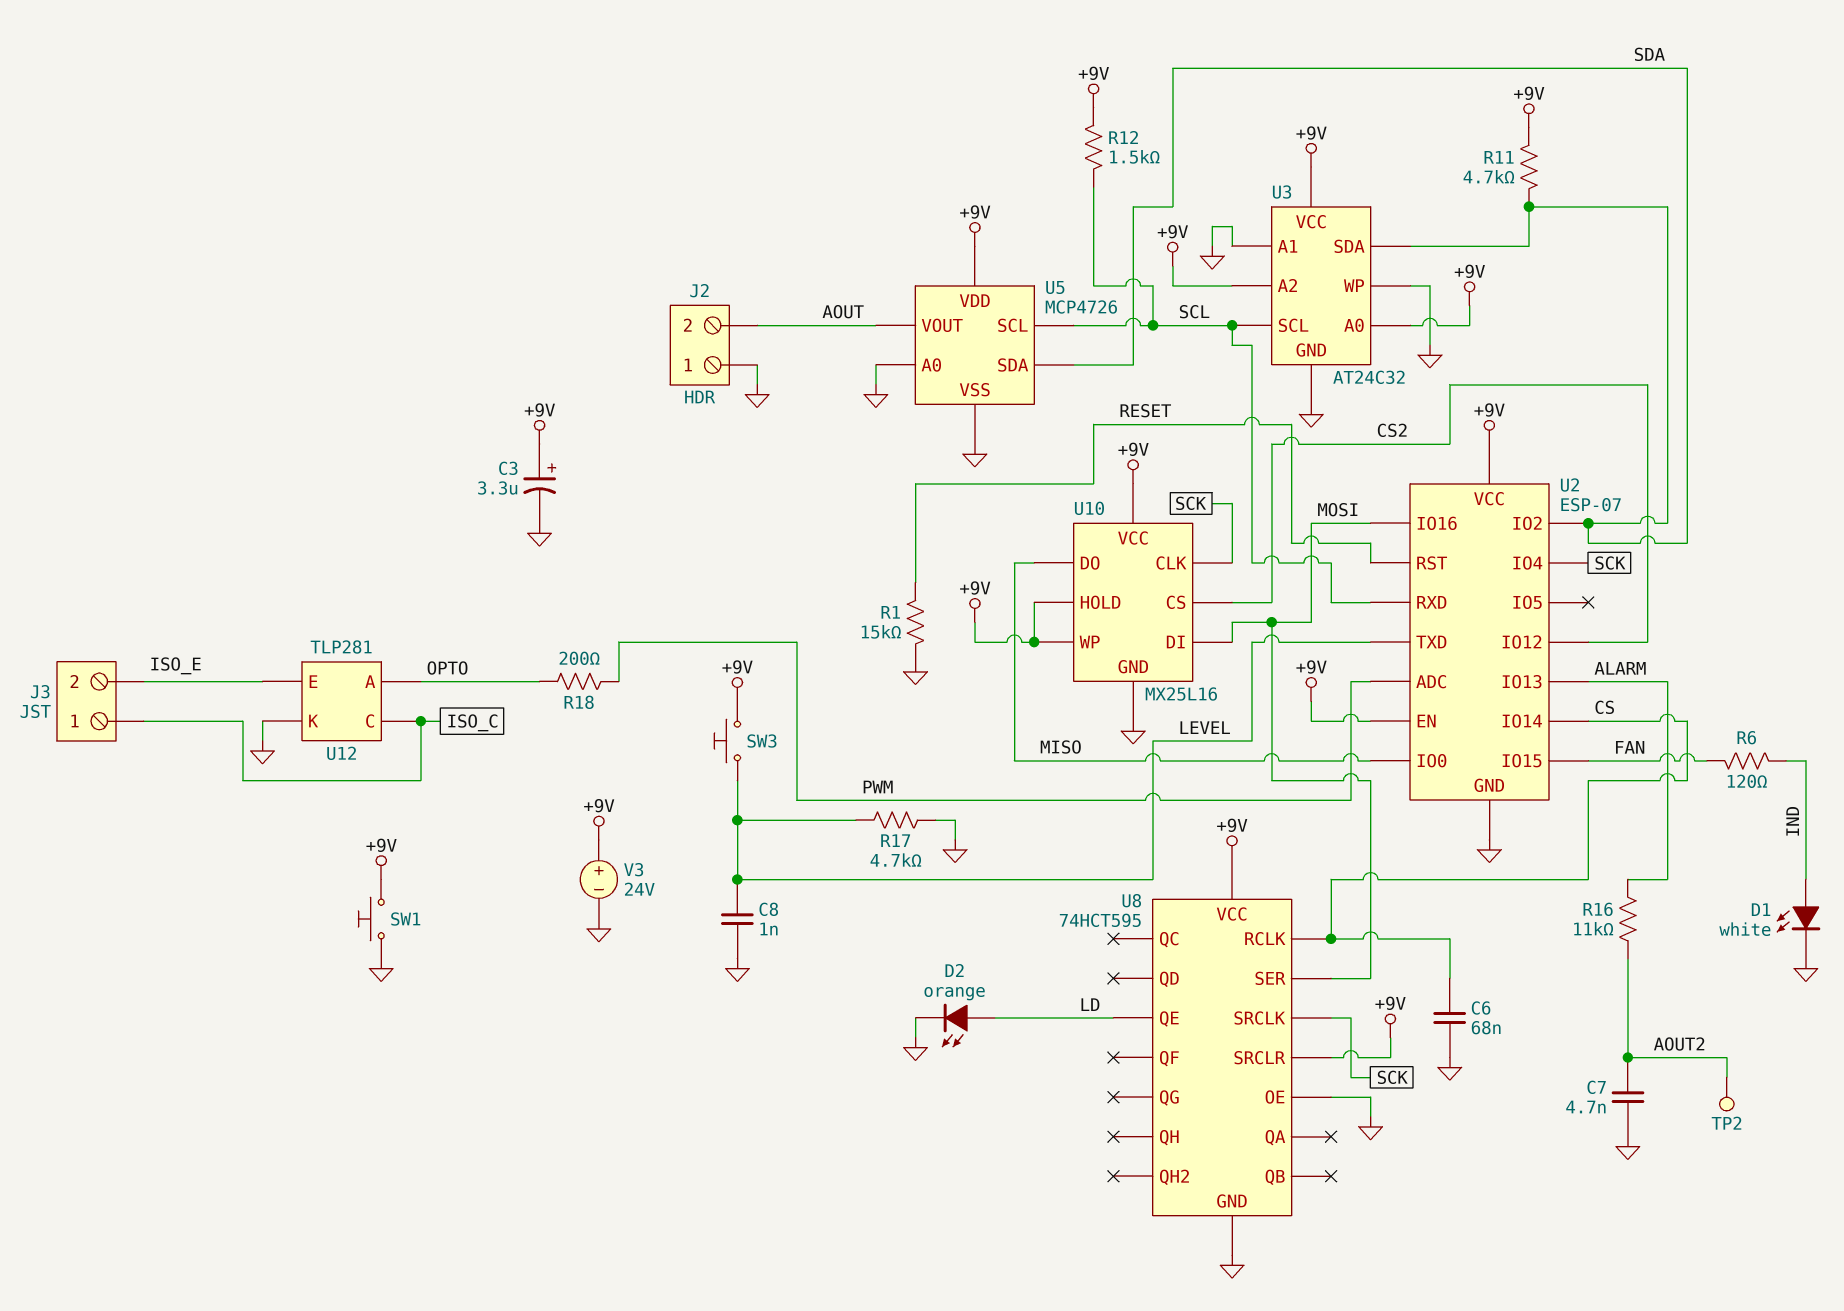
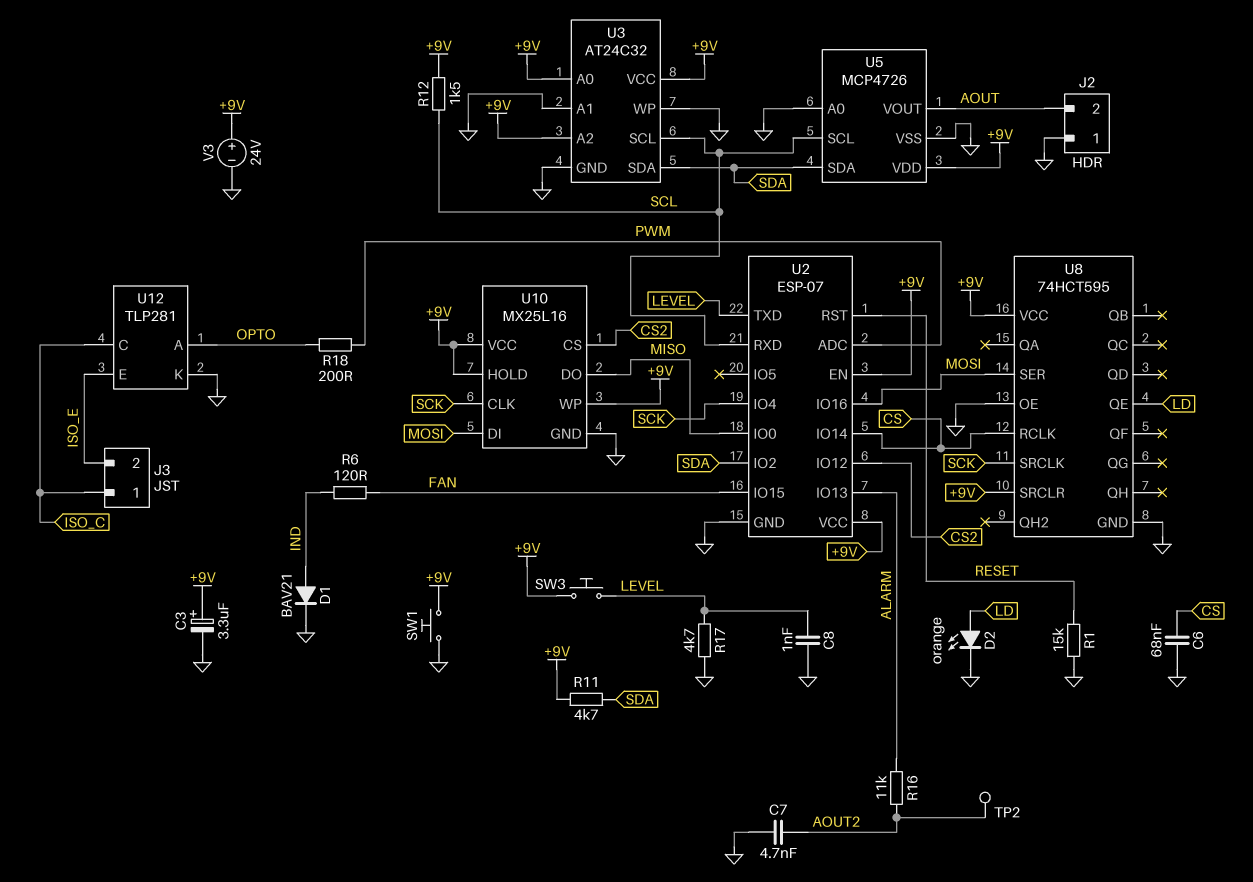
D1: LED white (A IND, K GND) -> diode BAV21 (A IND, K GND)

